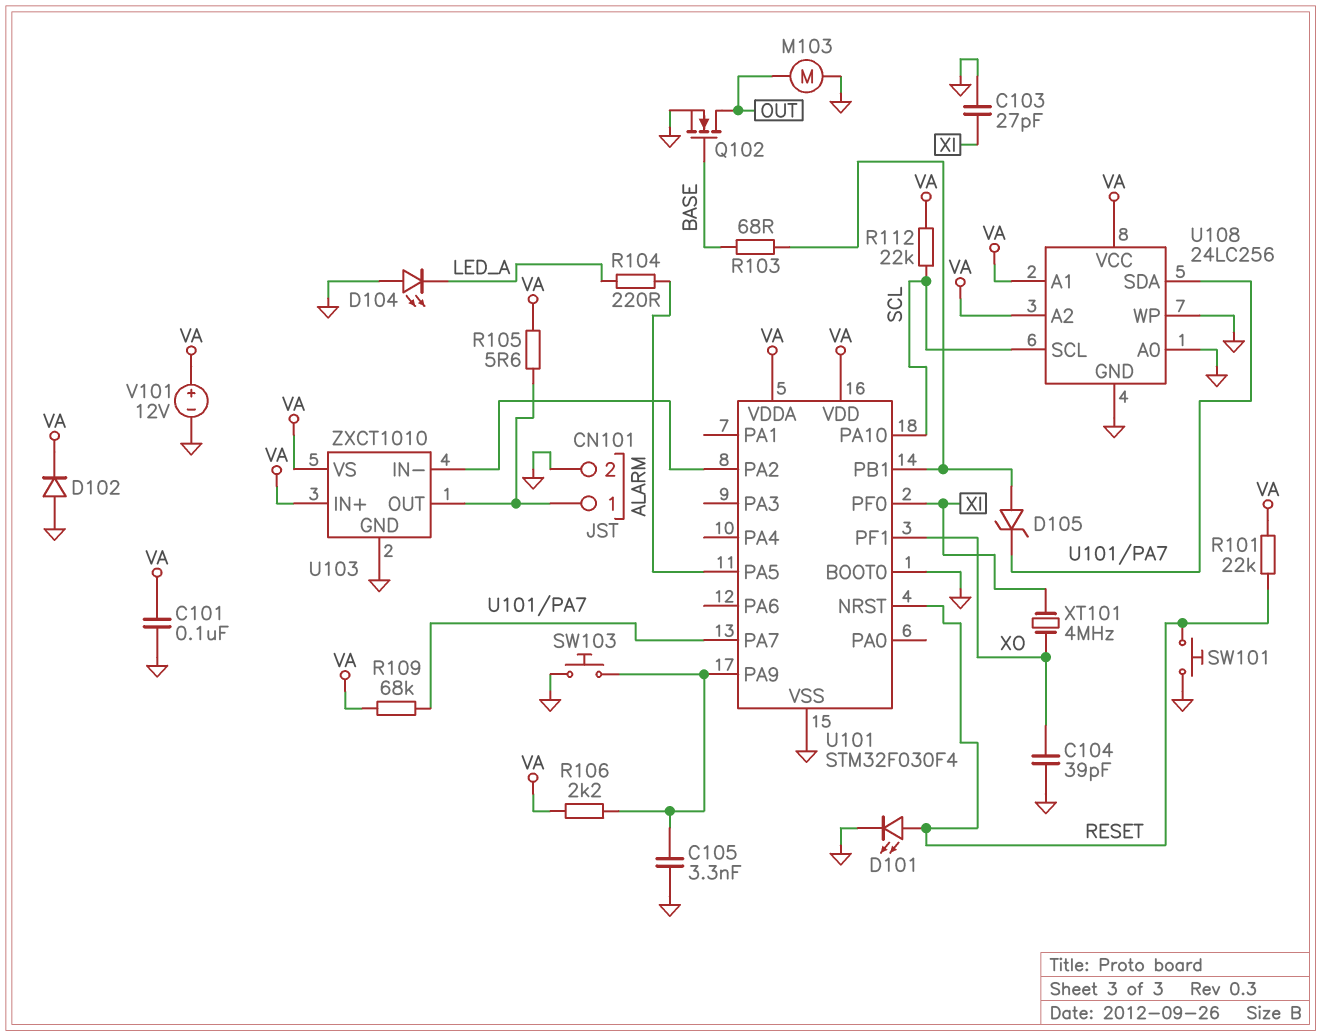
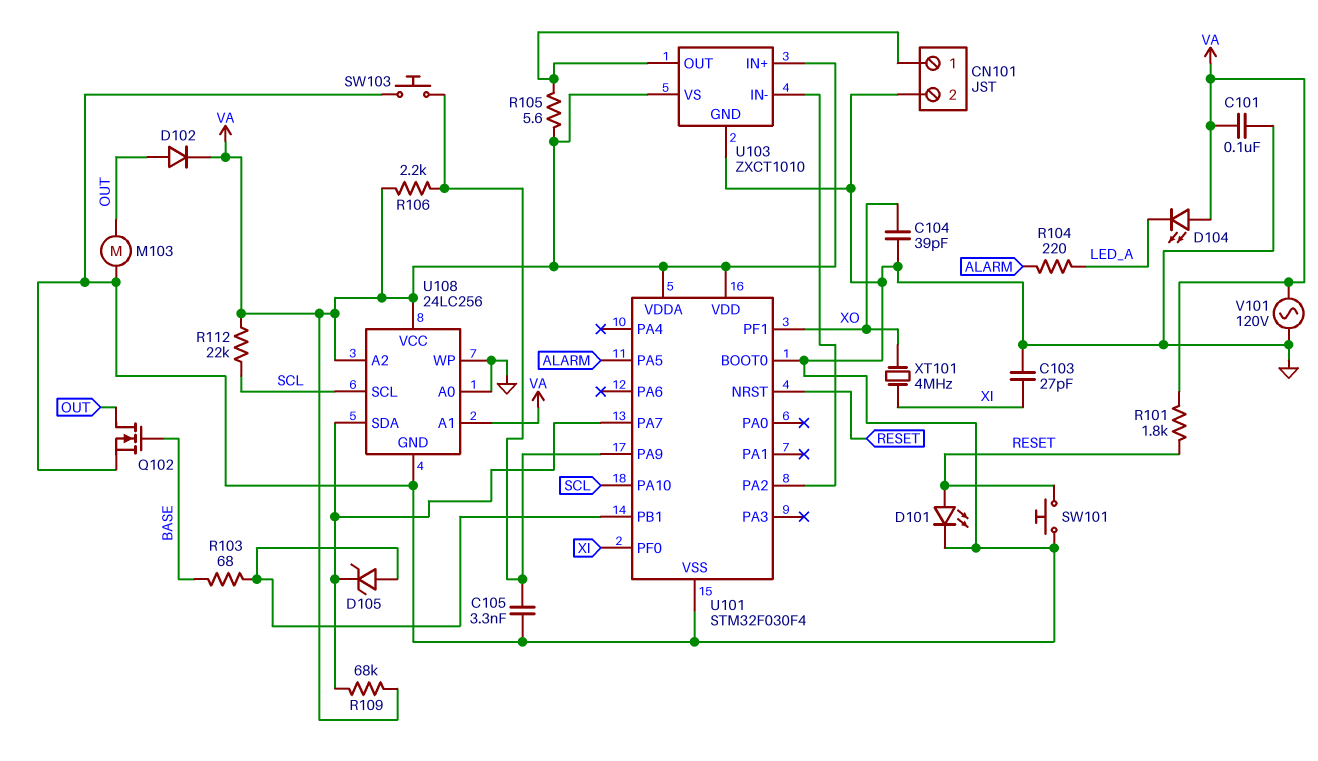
D102: diode (A GND, K VA) -> diode (A OUT, K VA)
D104: LED (A GND, K LED_A) -> LED (A VA, K LED_A)
R101: 22k (RESET, VA) -> 1.8k (RESET, VA)
V101: 12V (plus VA, minus GND) -> AC 120V (GND, VA)

